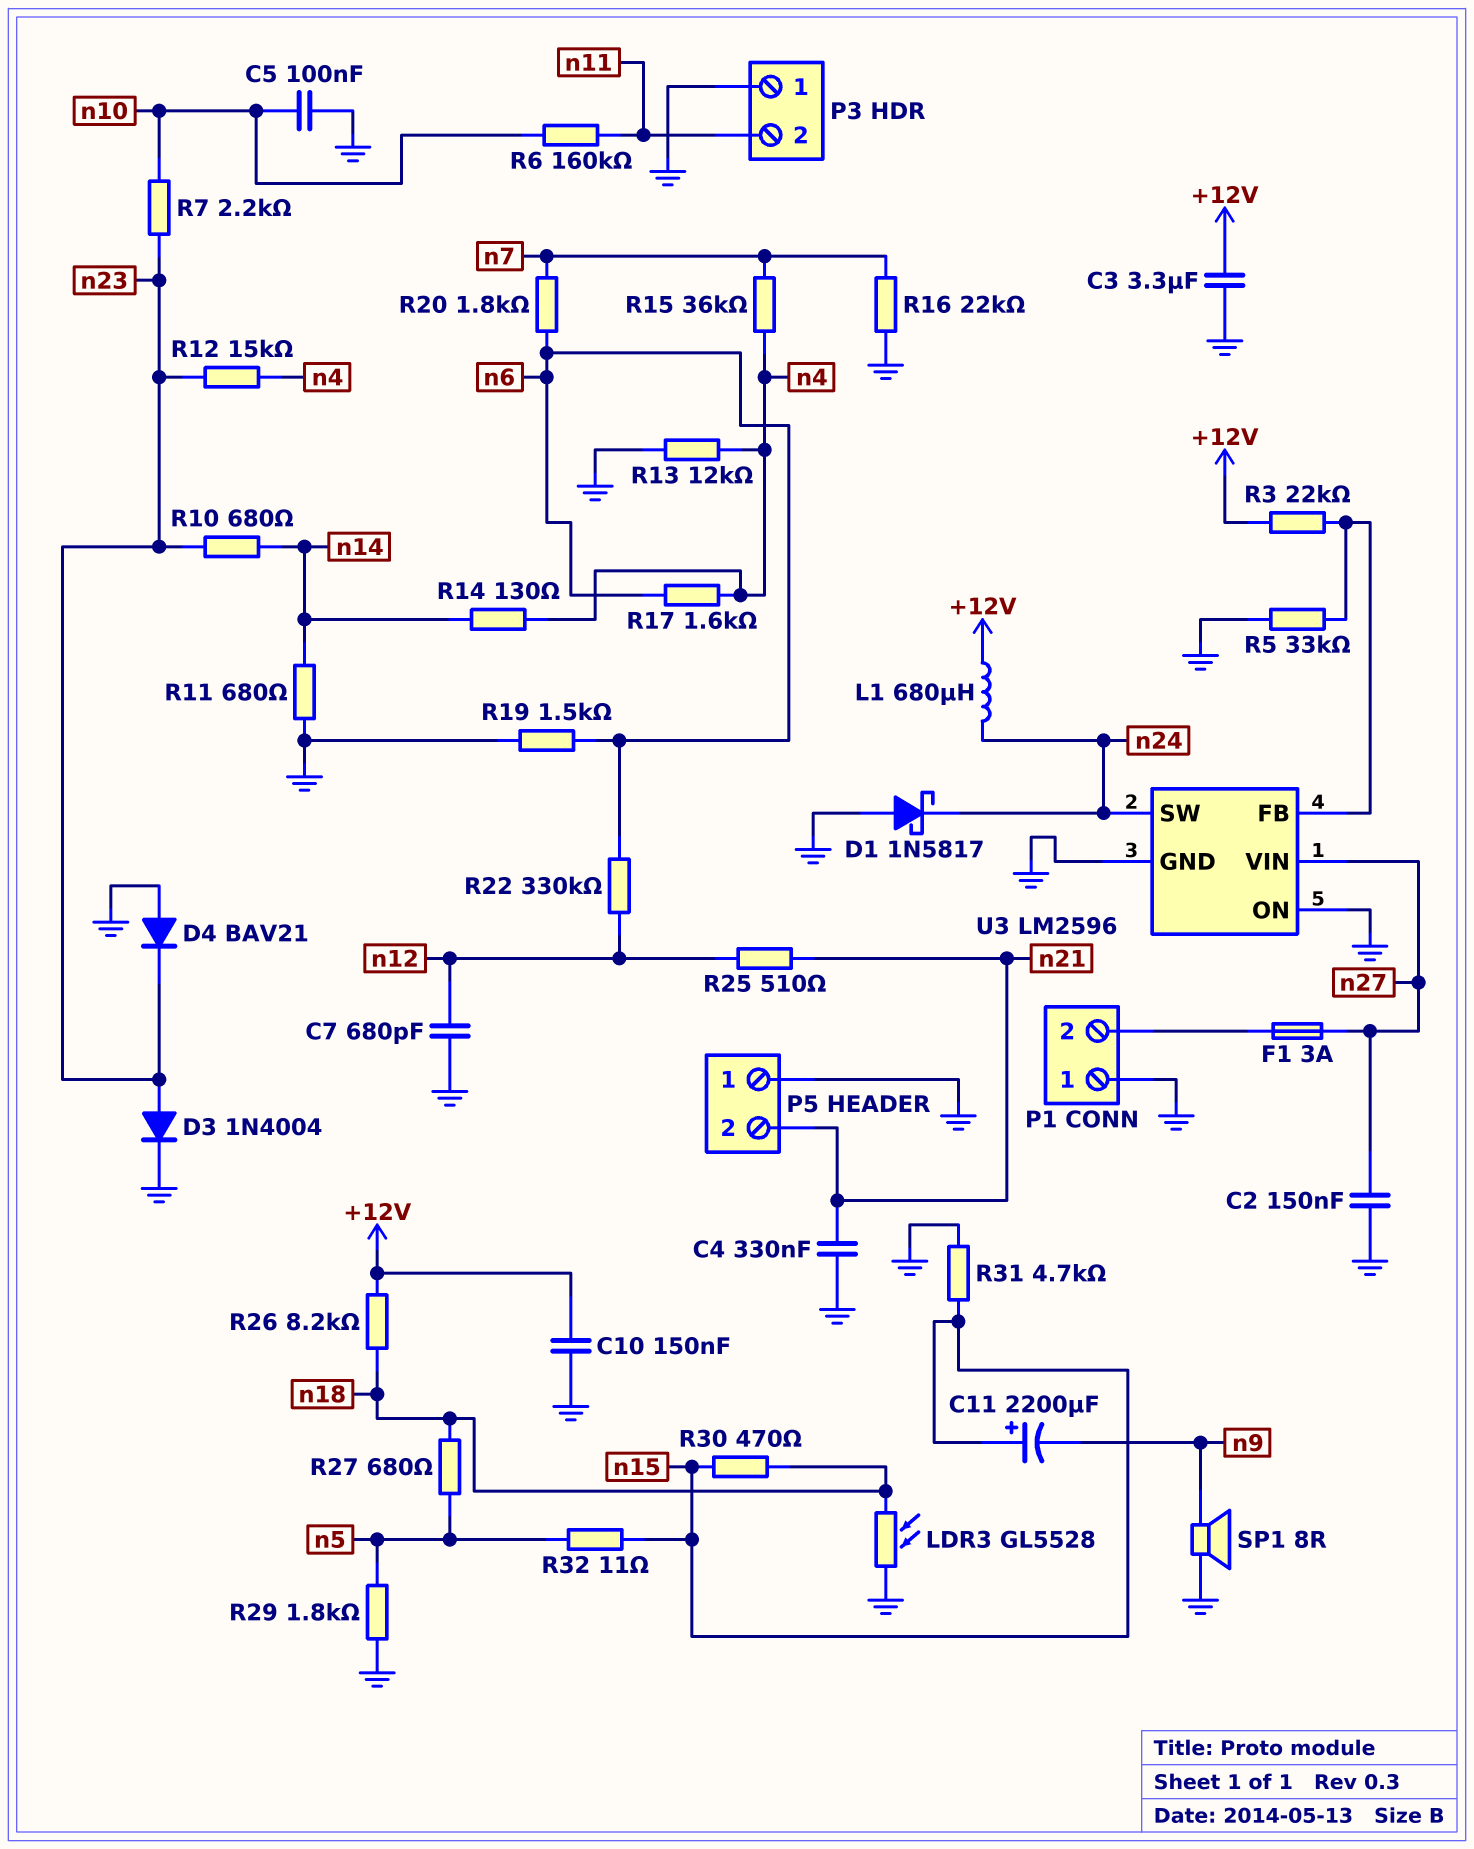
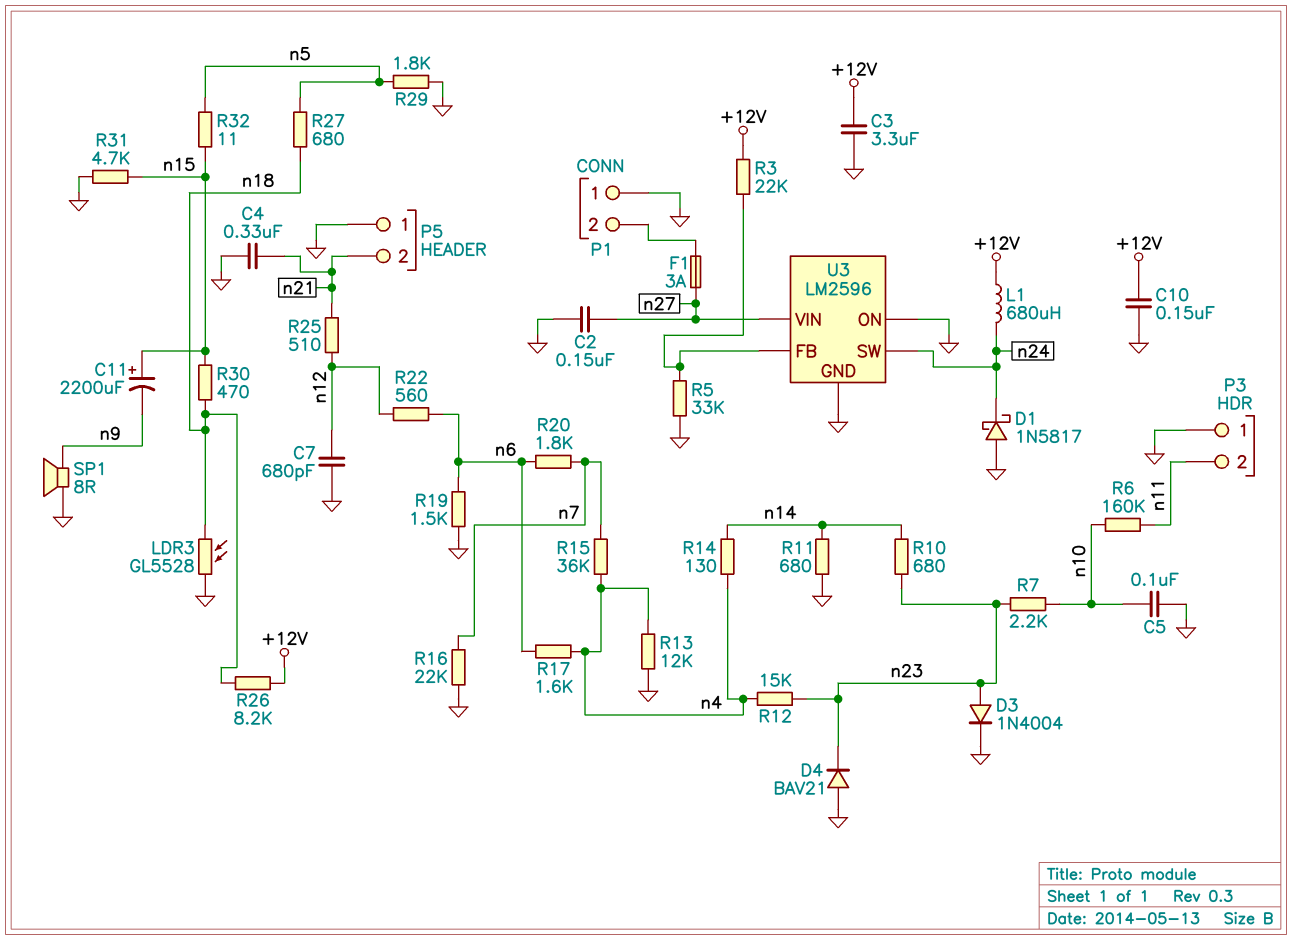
R22: 330k (n6, n12) -> 560 (n6, n12)

